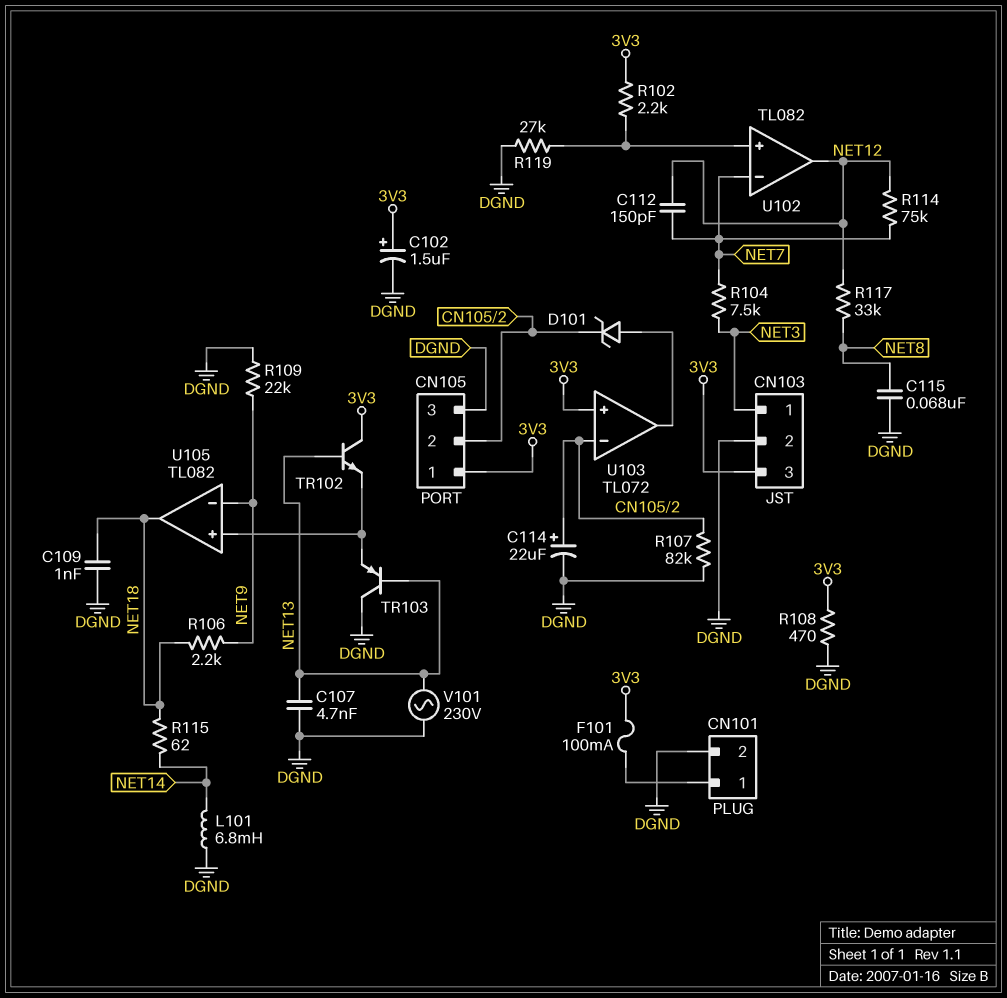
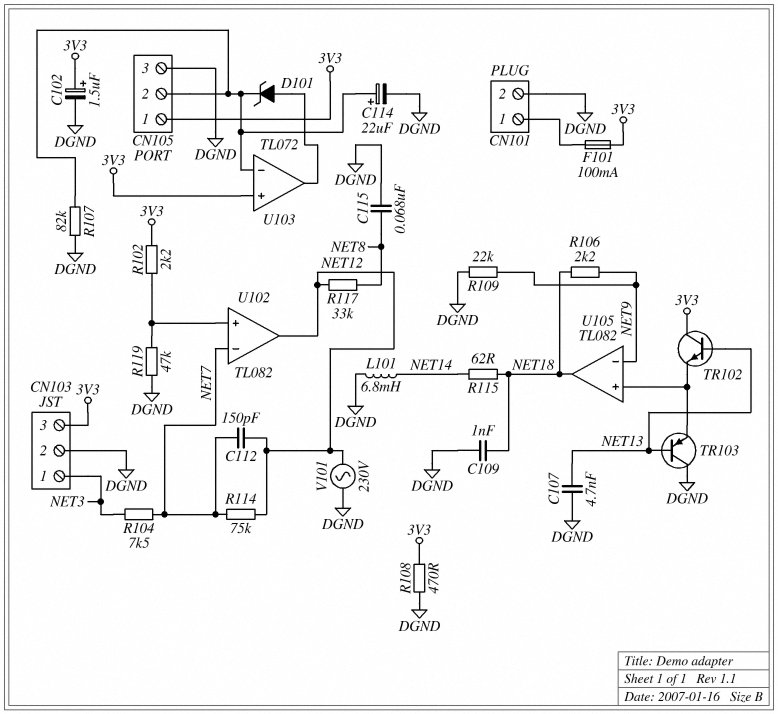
R119: 27k (DGND, U102/in+) -> 47k (DGND, U102/in+)
V101: AC 230V (DGND, NET13) -> AC 230V (DGND, NET12)

